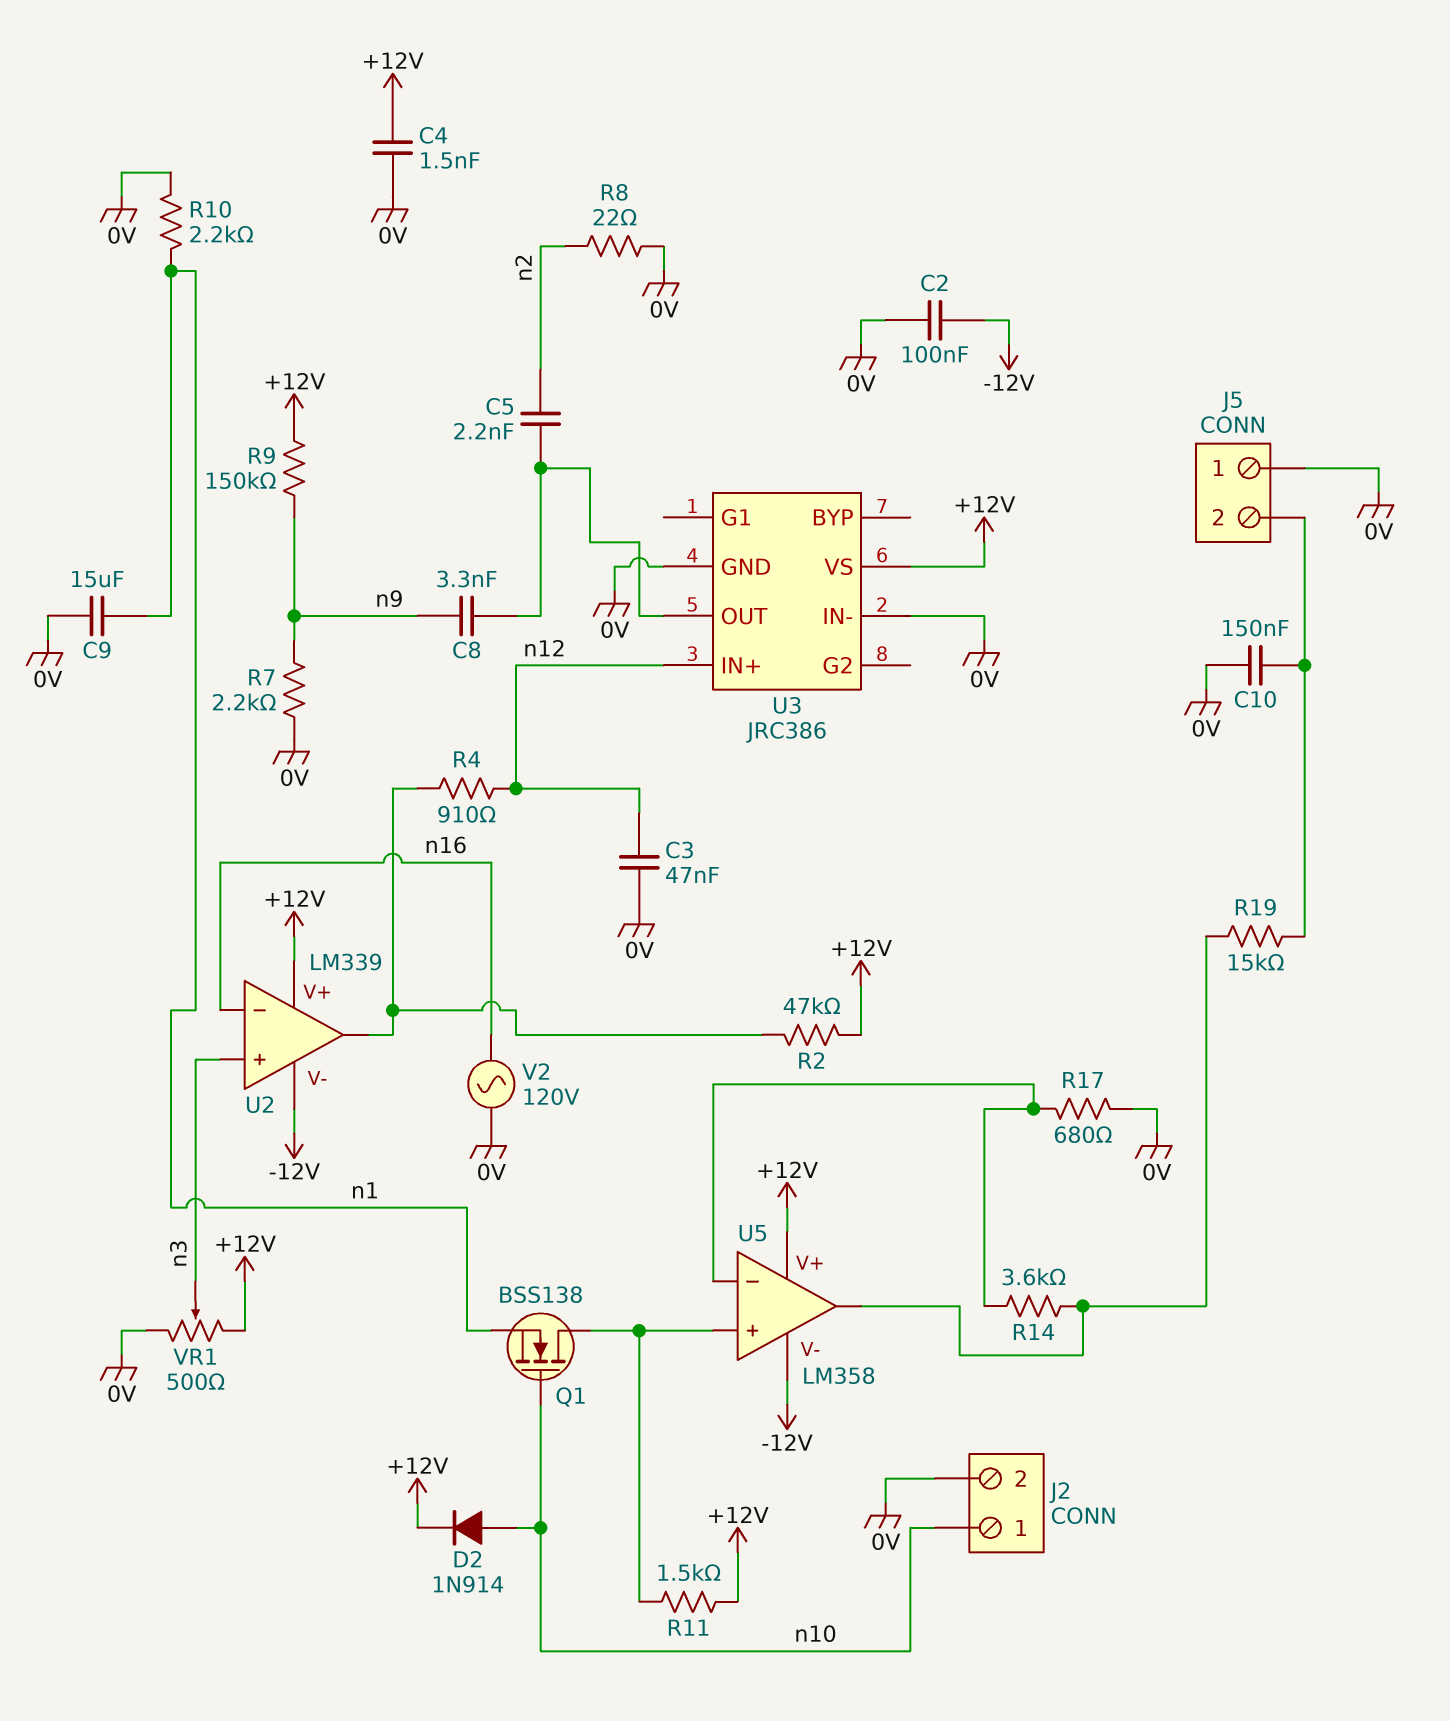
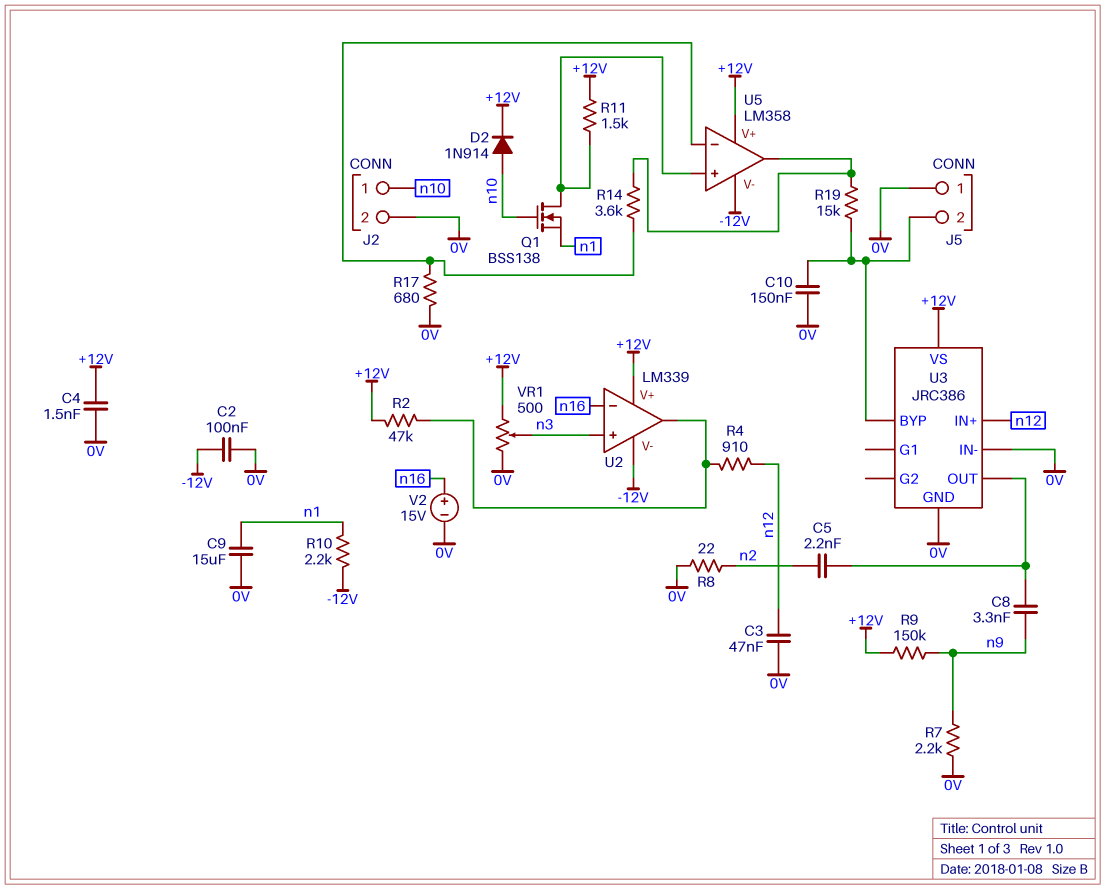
R10: 2.2k (0V, n1) -> 2.2k (-12V, n1)
U3 pin BYP: none -> J5/2
V2: AC 120V (0V, n16) -> 15V (plus n16, minus 0V)

